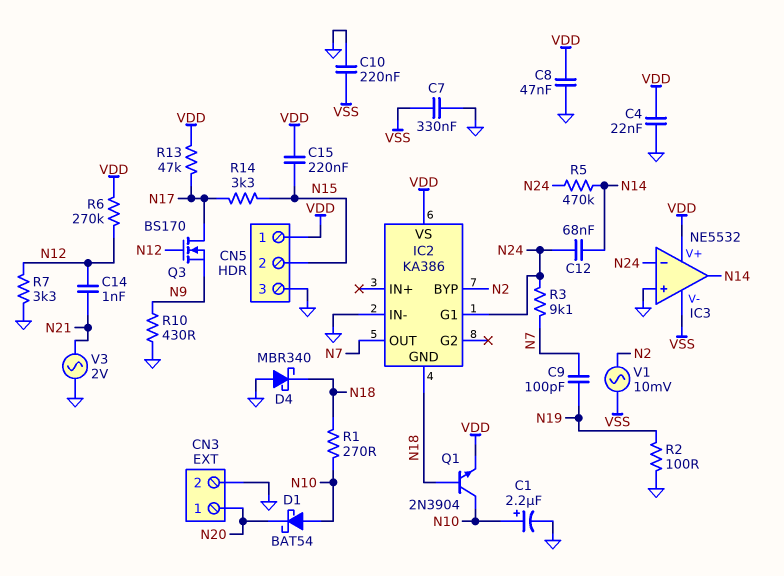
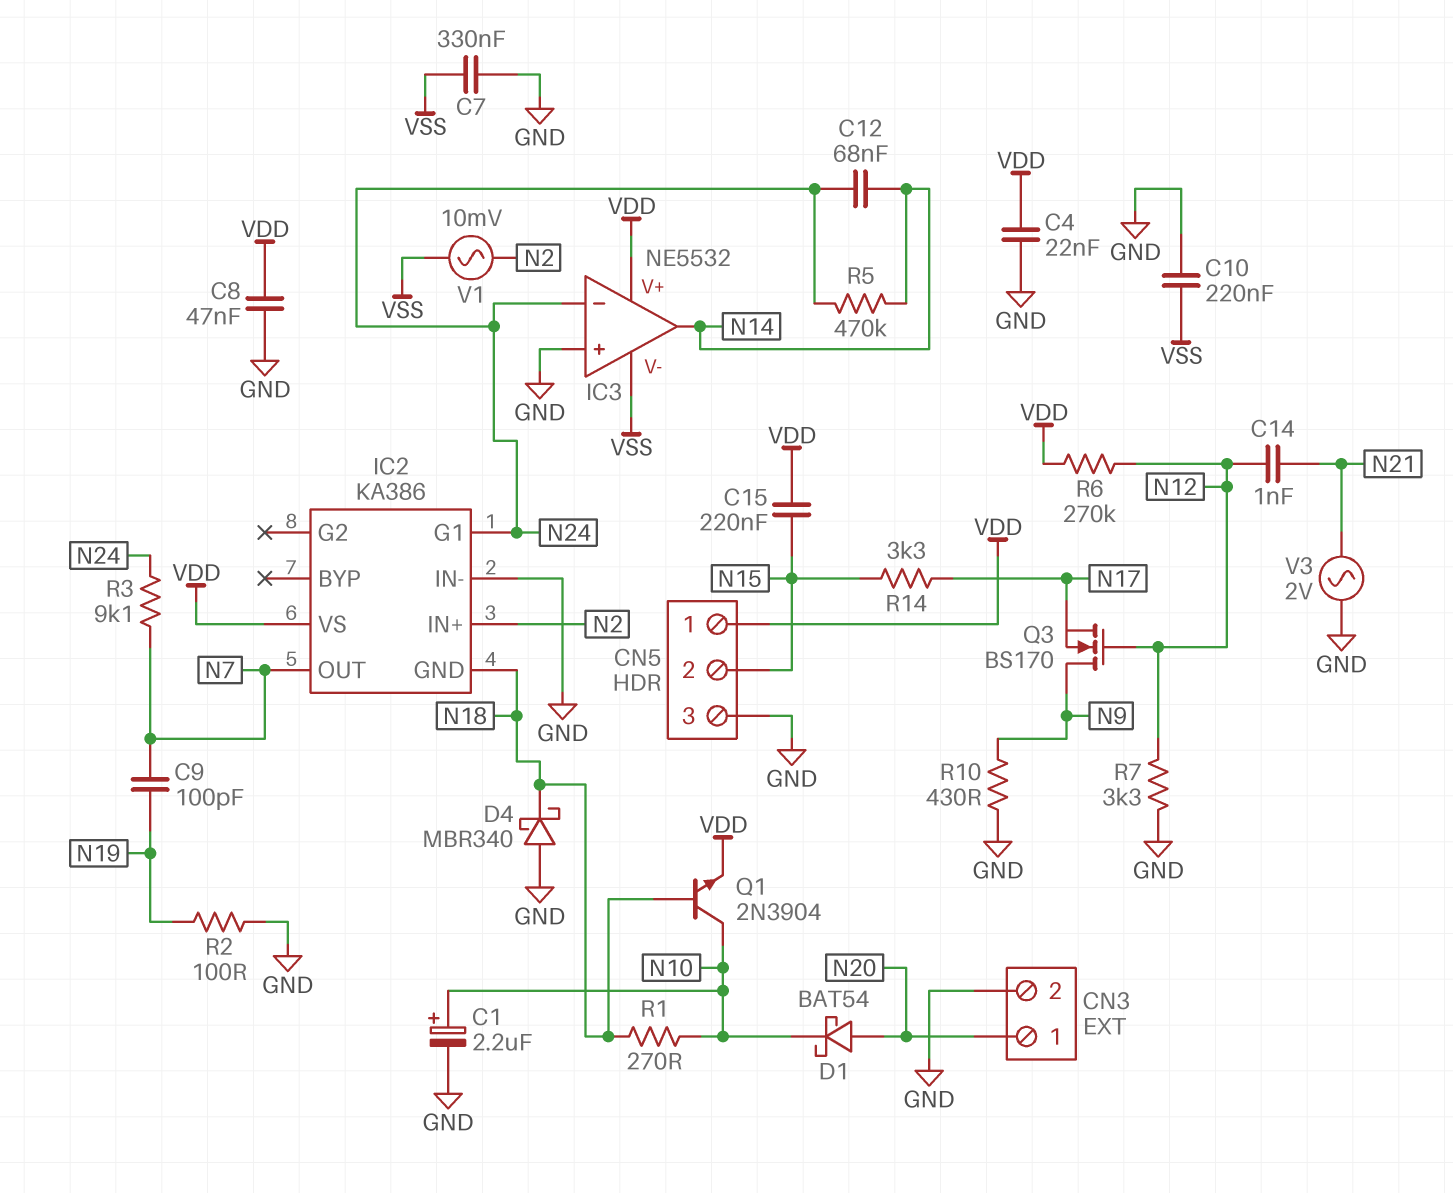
D1: schottky BAT54 (A N10, K N20) -> schottky BAT54 (A N20, K N10)
IC2 pin BYP: N2 -> none
IC2 pin IN+: none -> N2
Q3: NMOS BS170 (G N12, D N17, S N9) -> NMOS BS170 (G N12, D N9, S N17)
R13: 47k (N17, VDD) -> none

